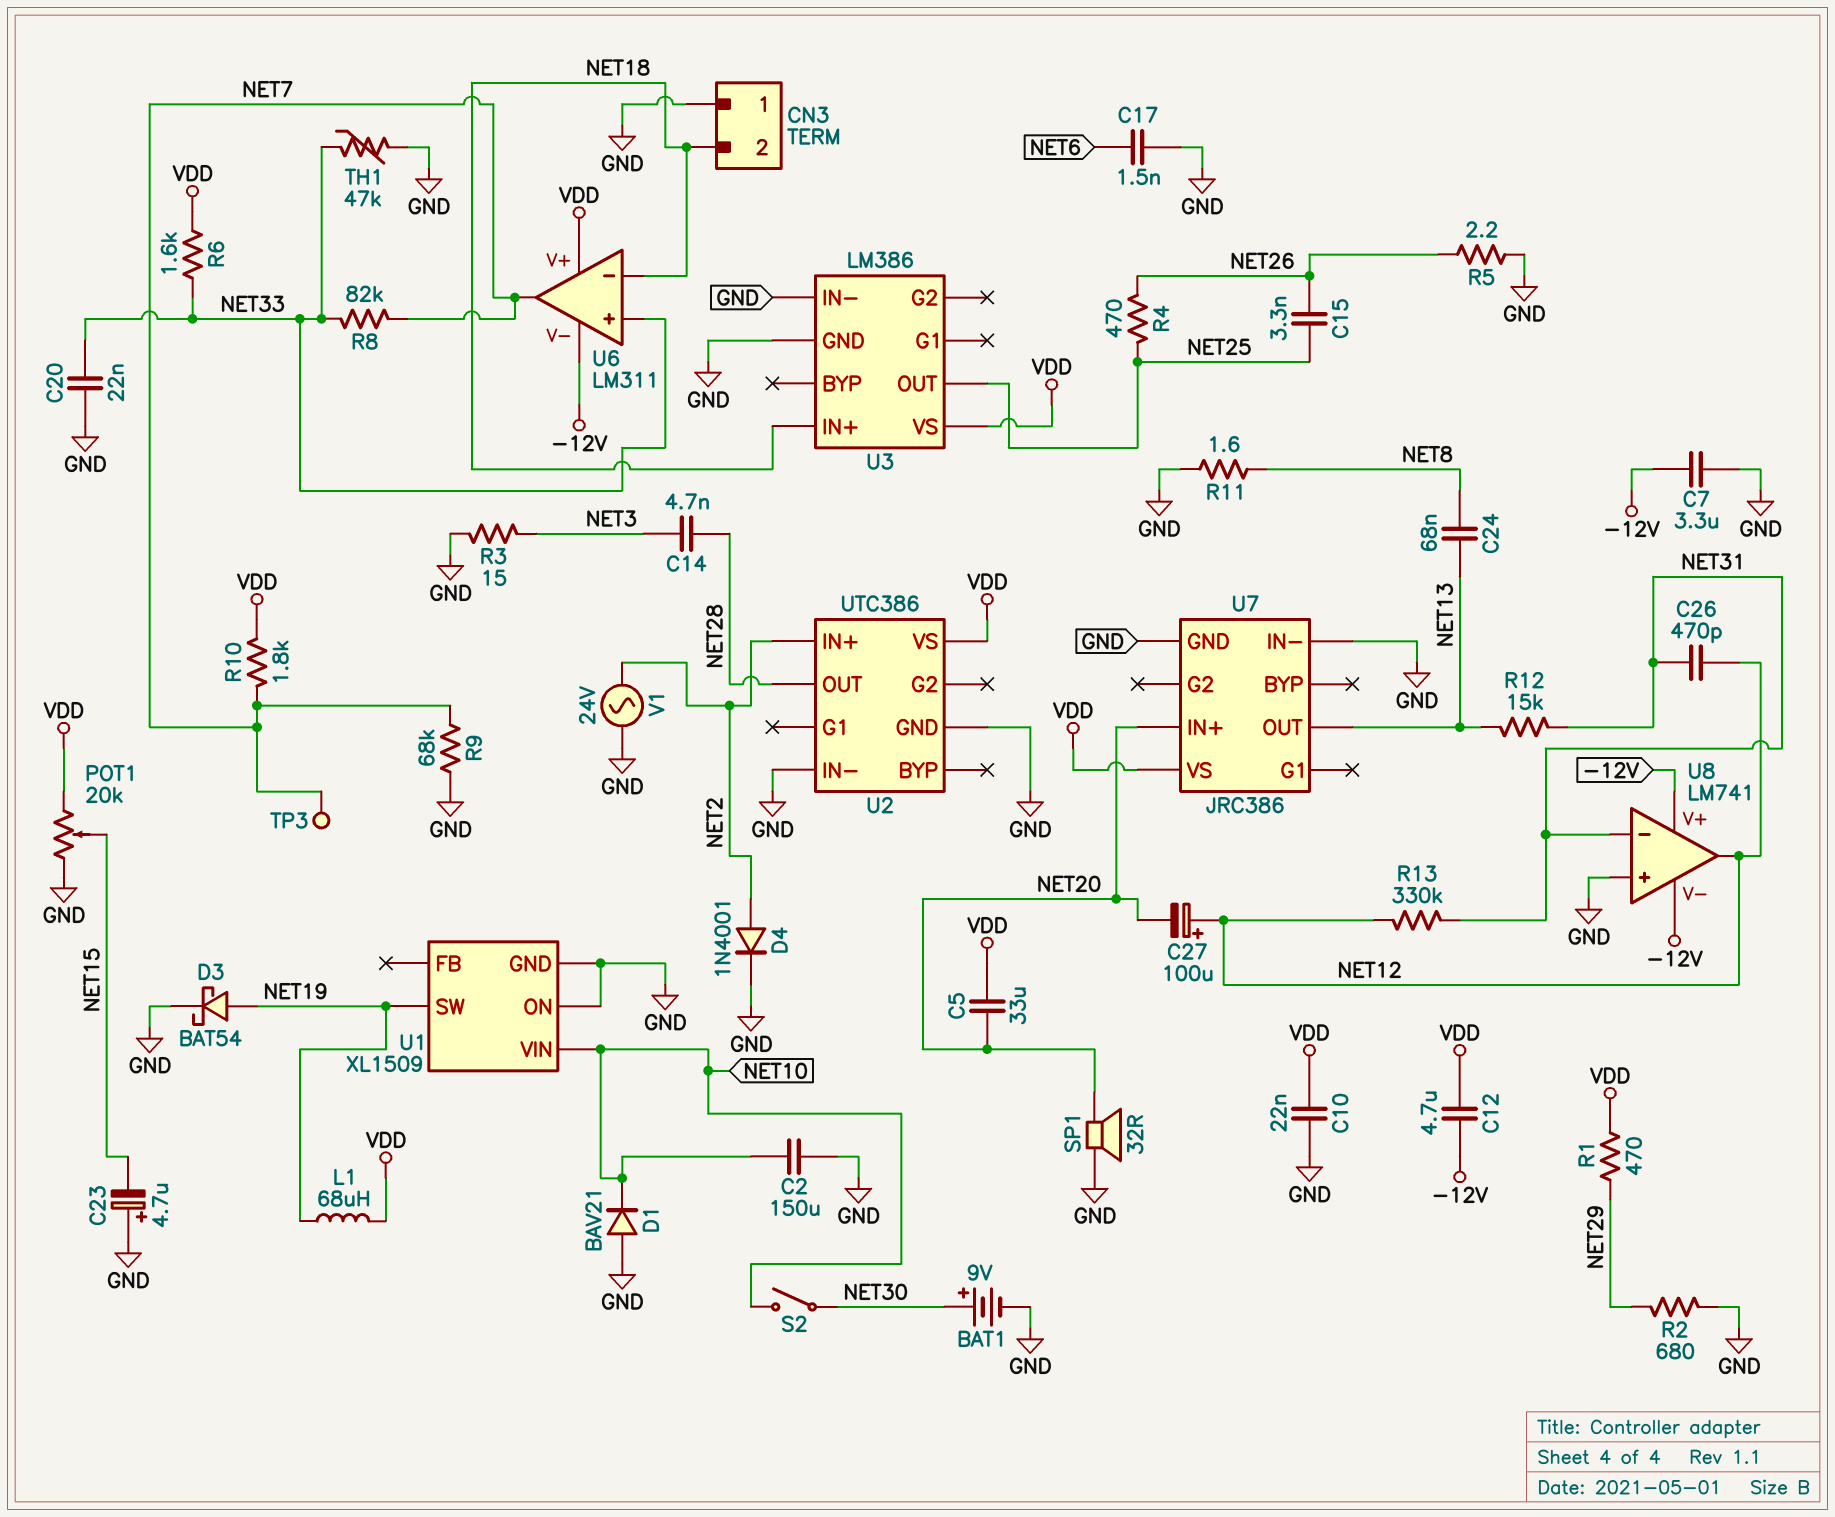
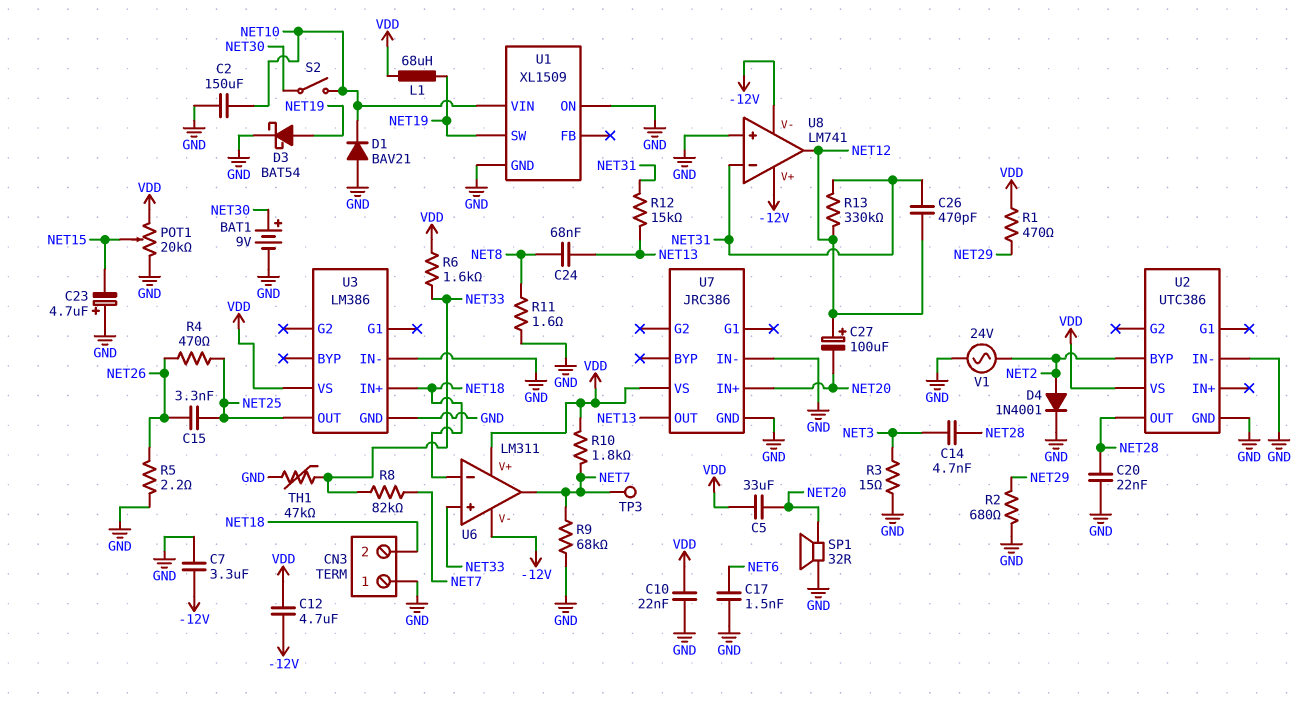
C20: 22nF (GND, NET33) -> 22nF (GND, NET28)
U2 pin BYP: none -> NET2
U2 pin IN+: NET2 -> none

